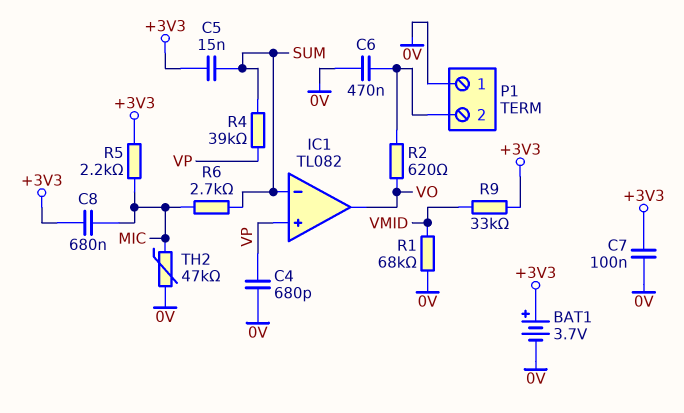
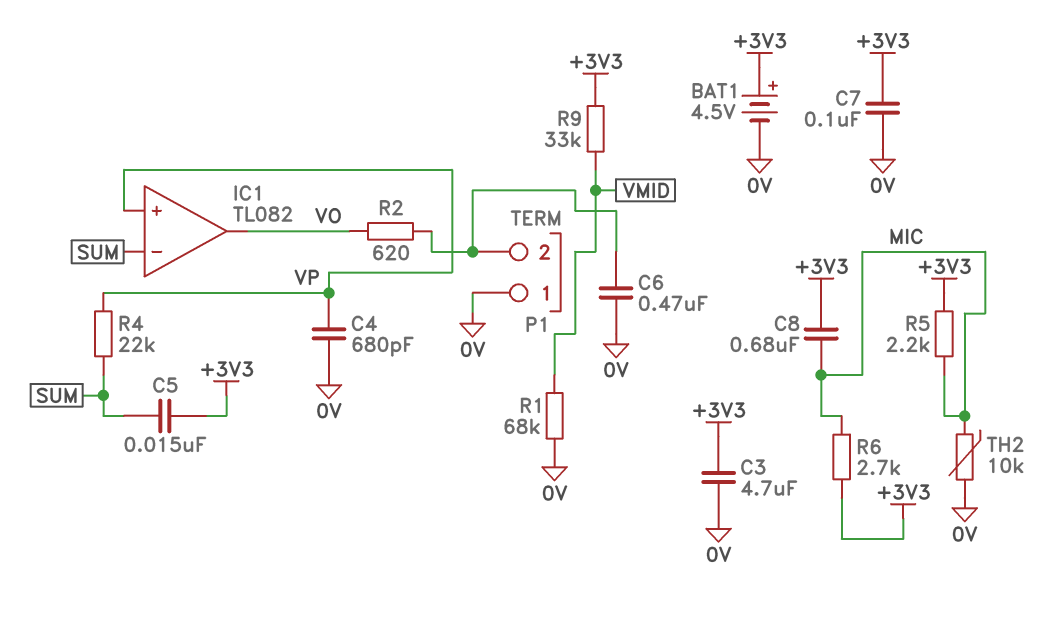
BAT1: 3.7V (plus +3V3, minus 0V) -> 4.5V (plus +3V3, minus 0V)
C3: none -> 4.7uF (+3V3, 0V)
R4: 39k (SUM, VP) -> 22k (SUM, VP)
R6: 2.7k (MIC, SUM) -> 2.7k (+3V3, MIC)
TH2: 47k (0V, MIC) -> 10k (0V, MIC)

